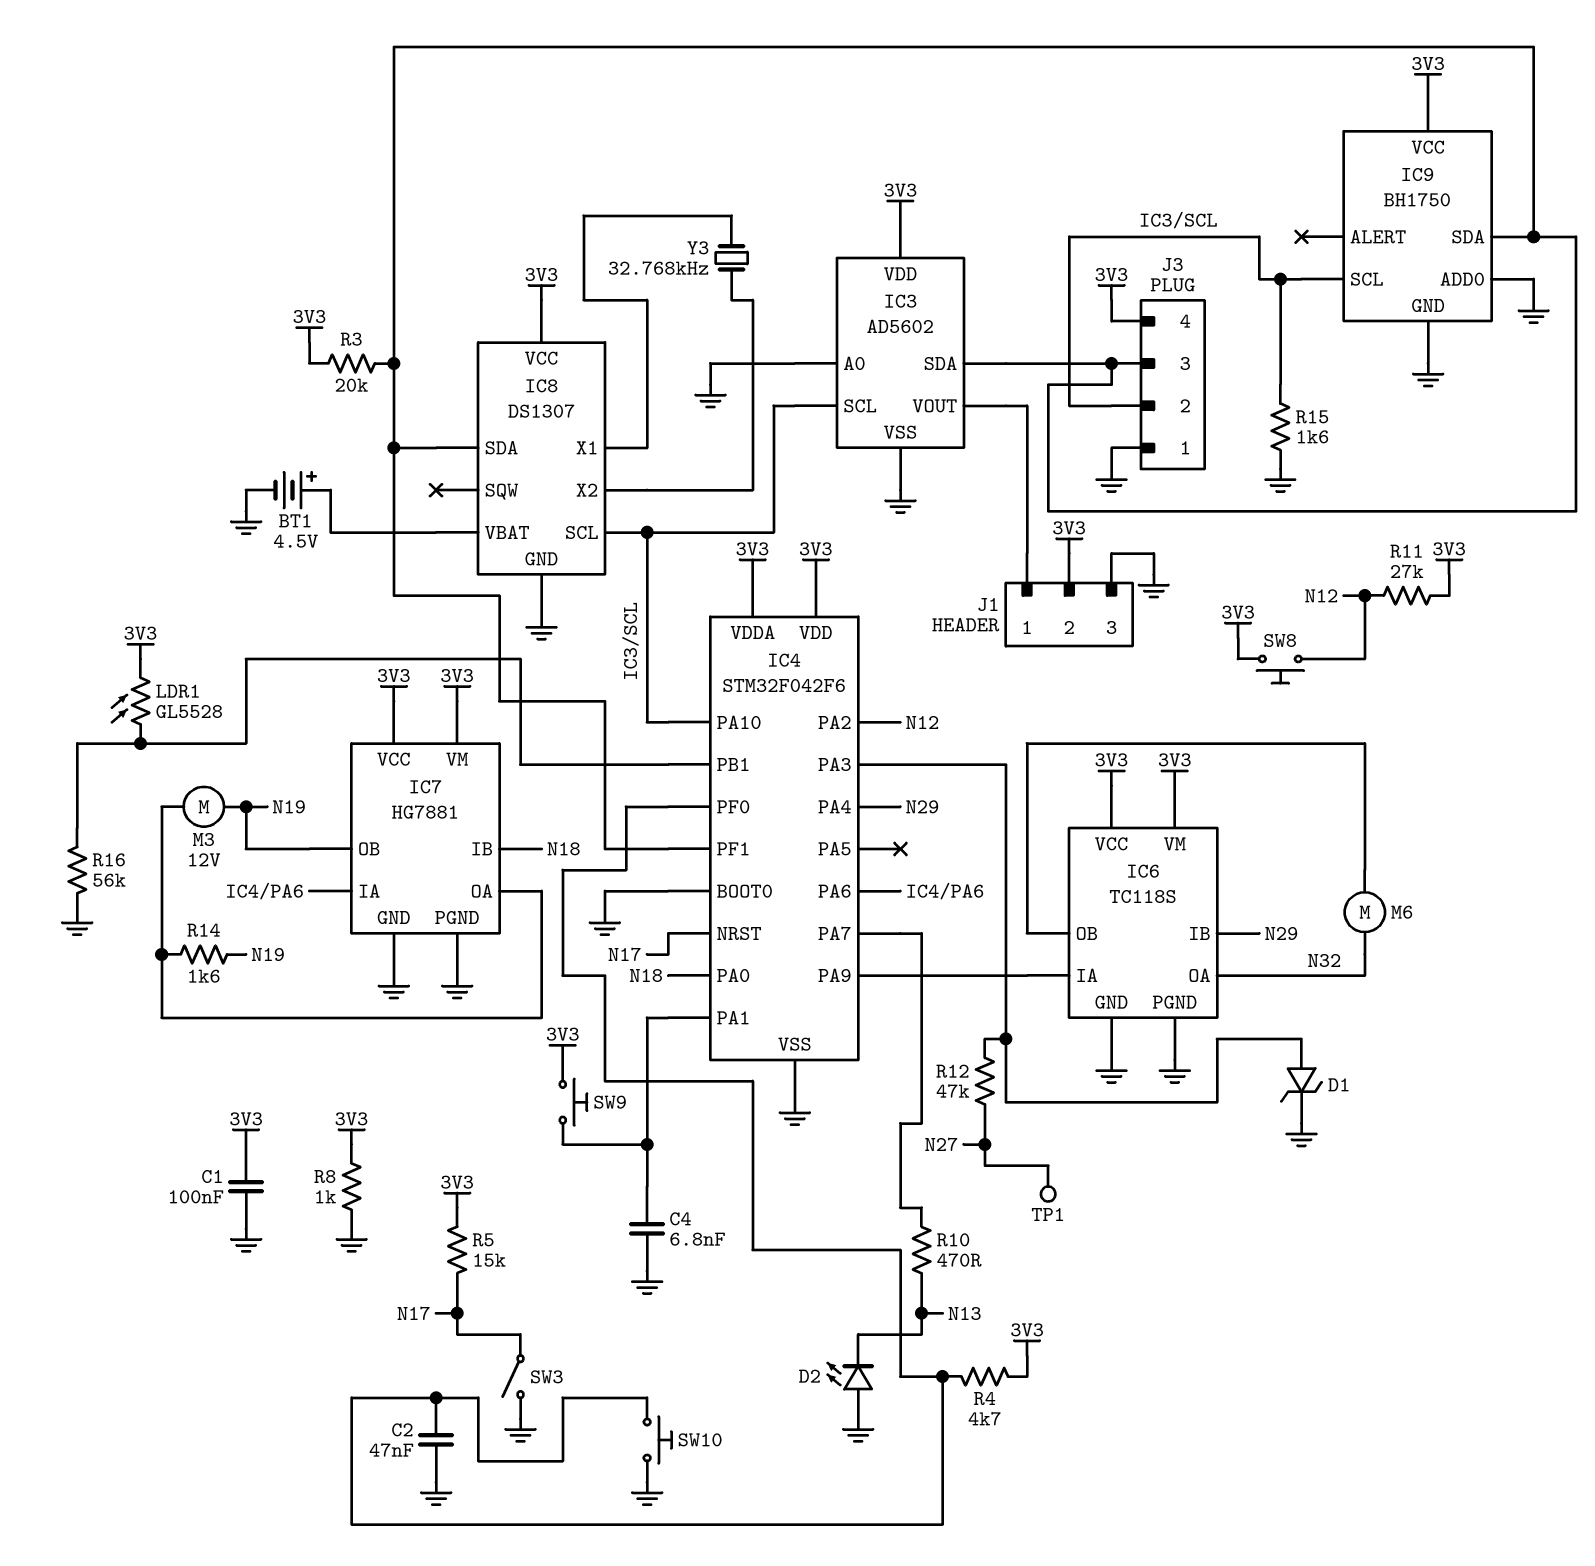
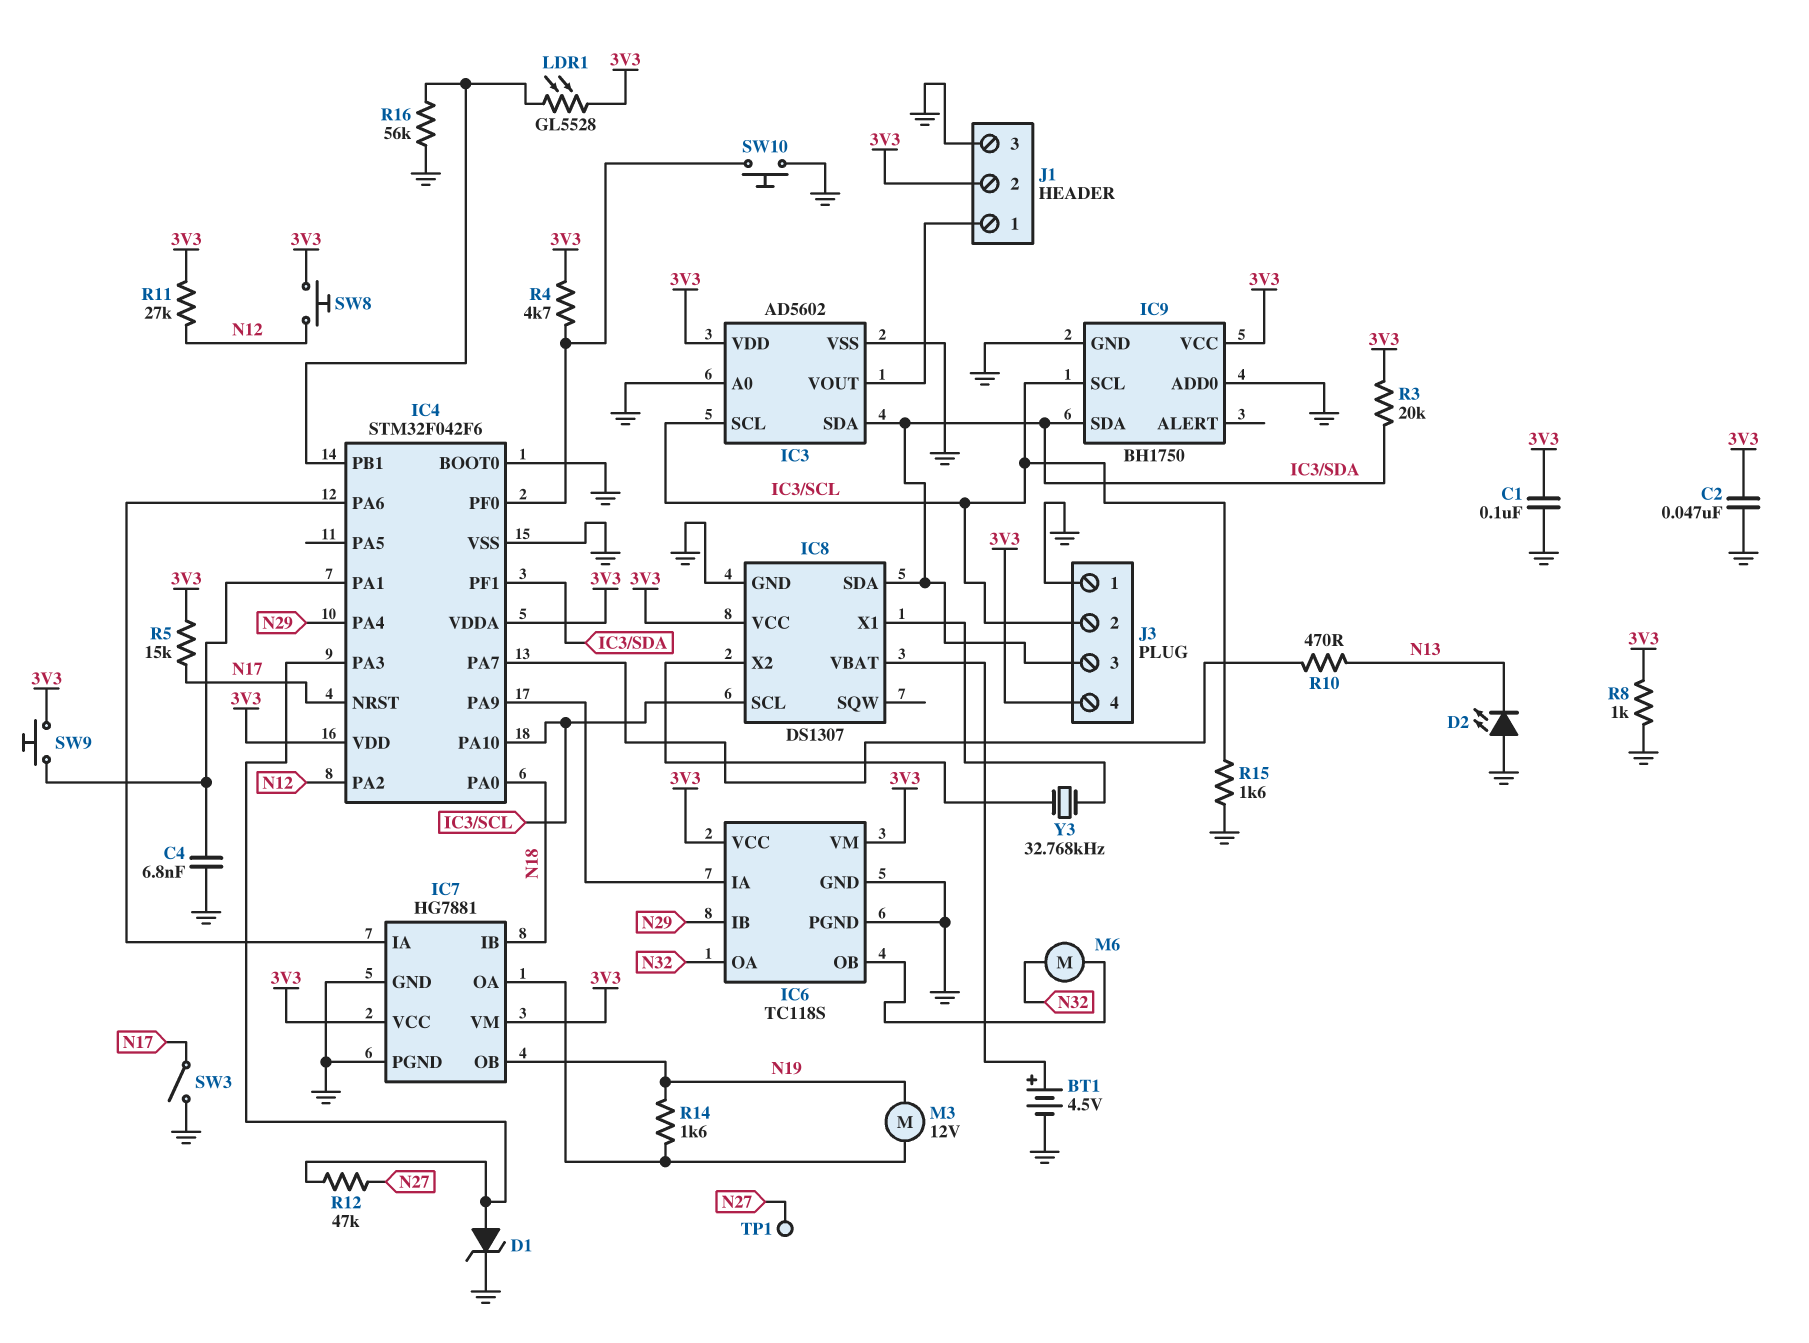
C2: 47nF (GND, IC4/PF0) -> 47nF (3V3, GND)

